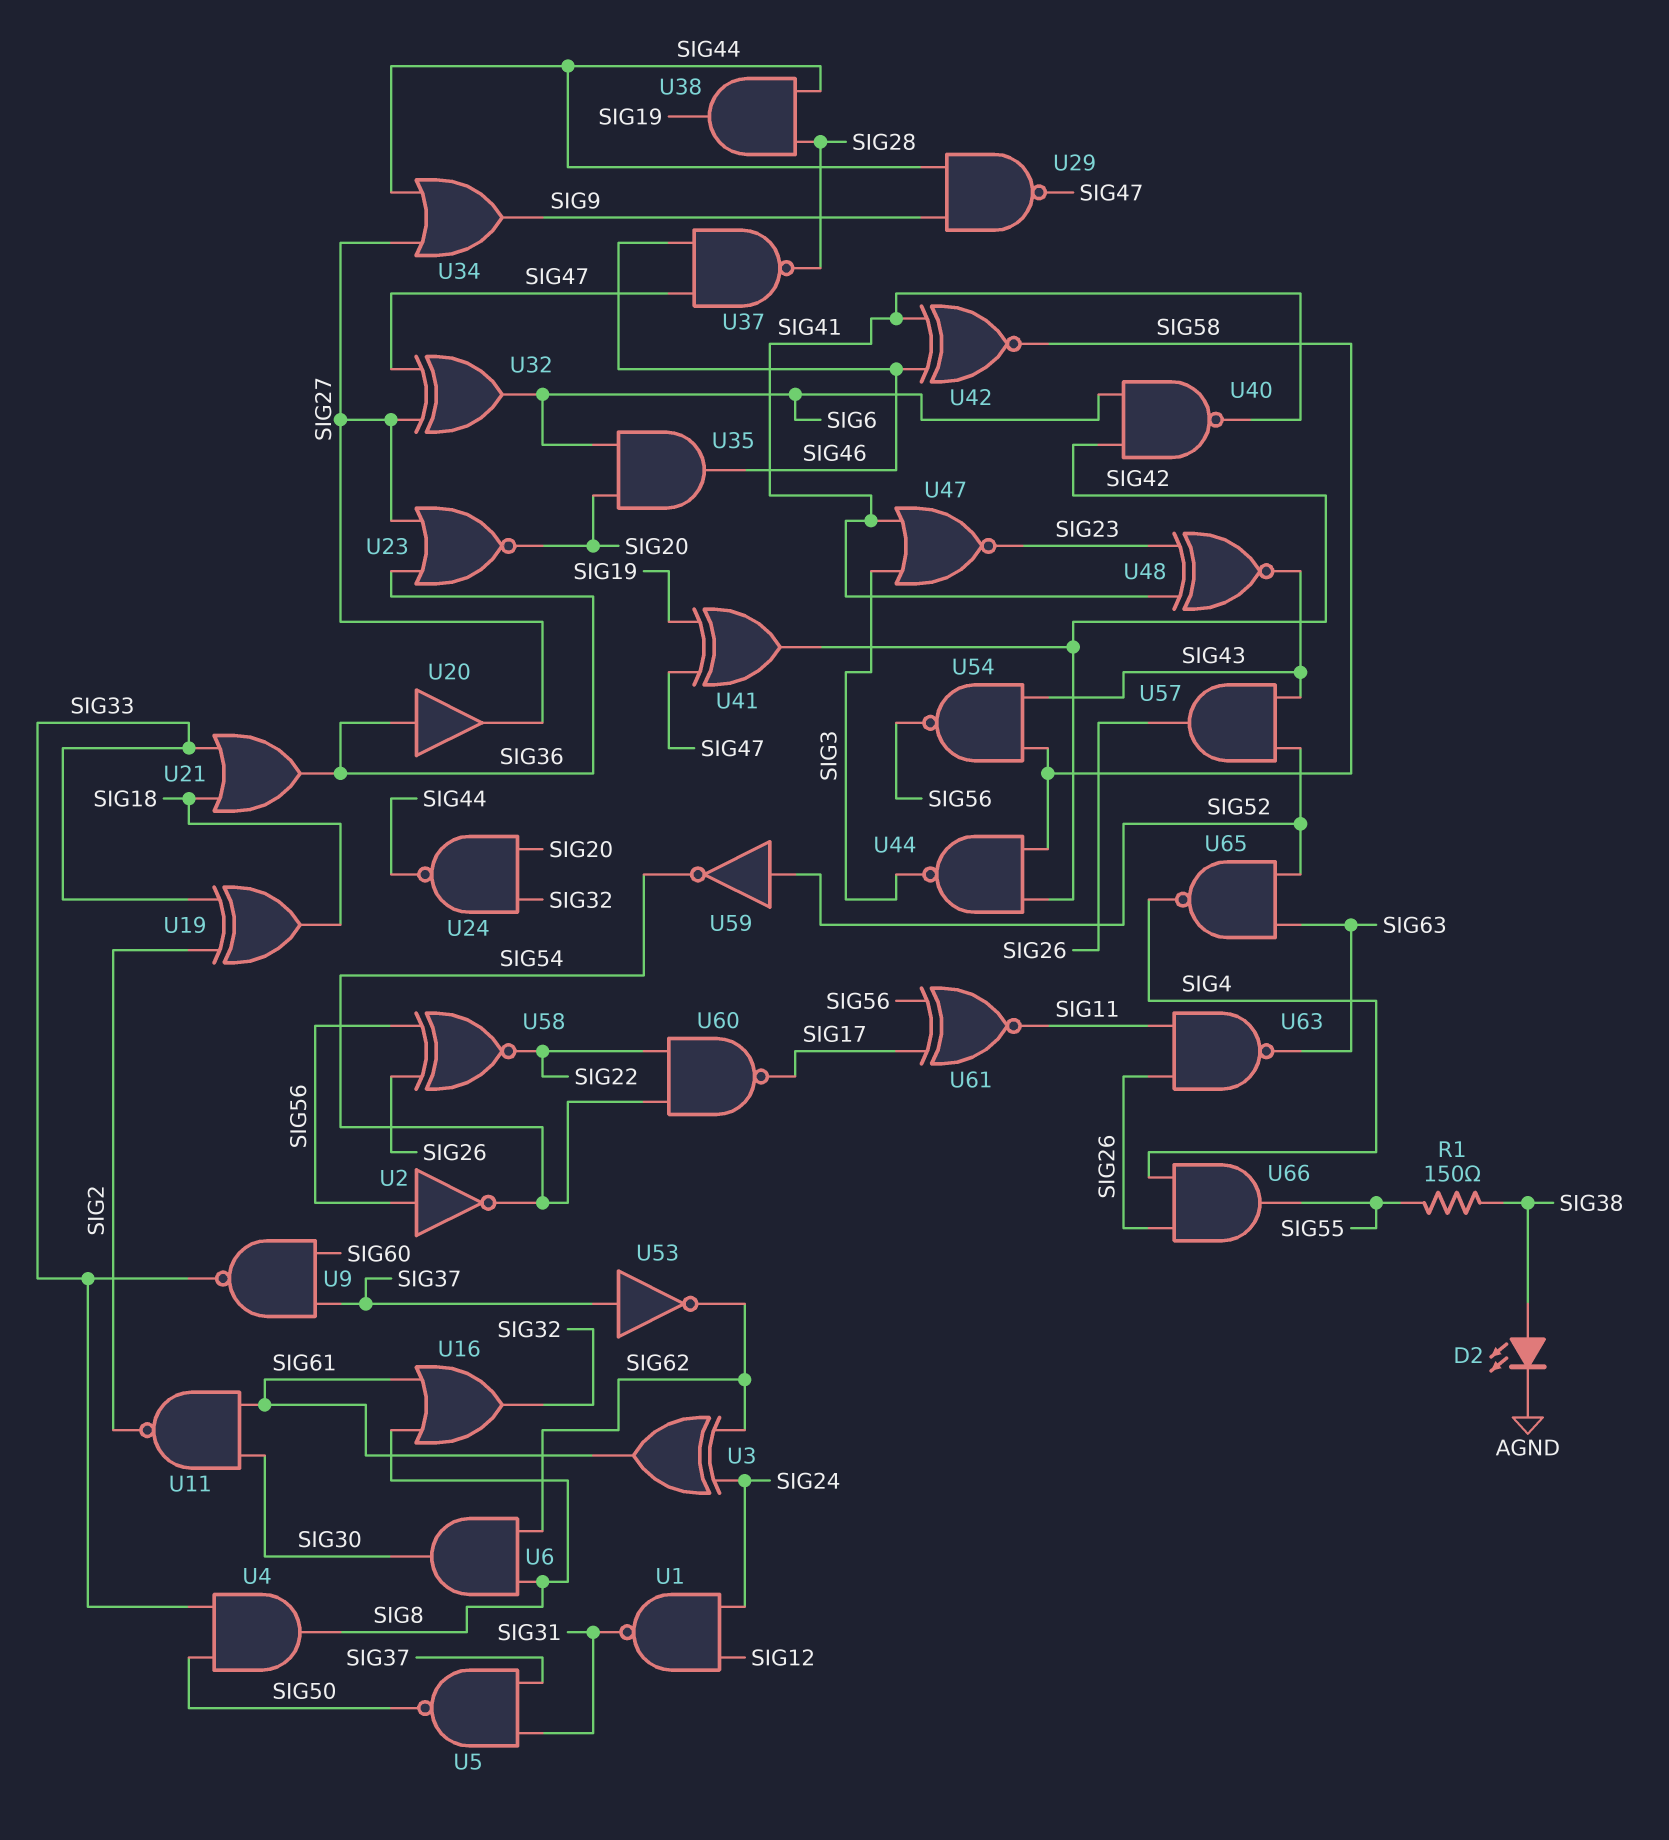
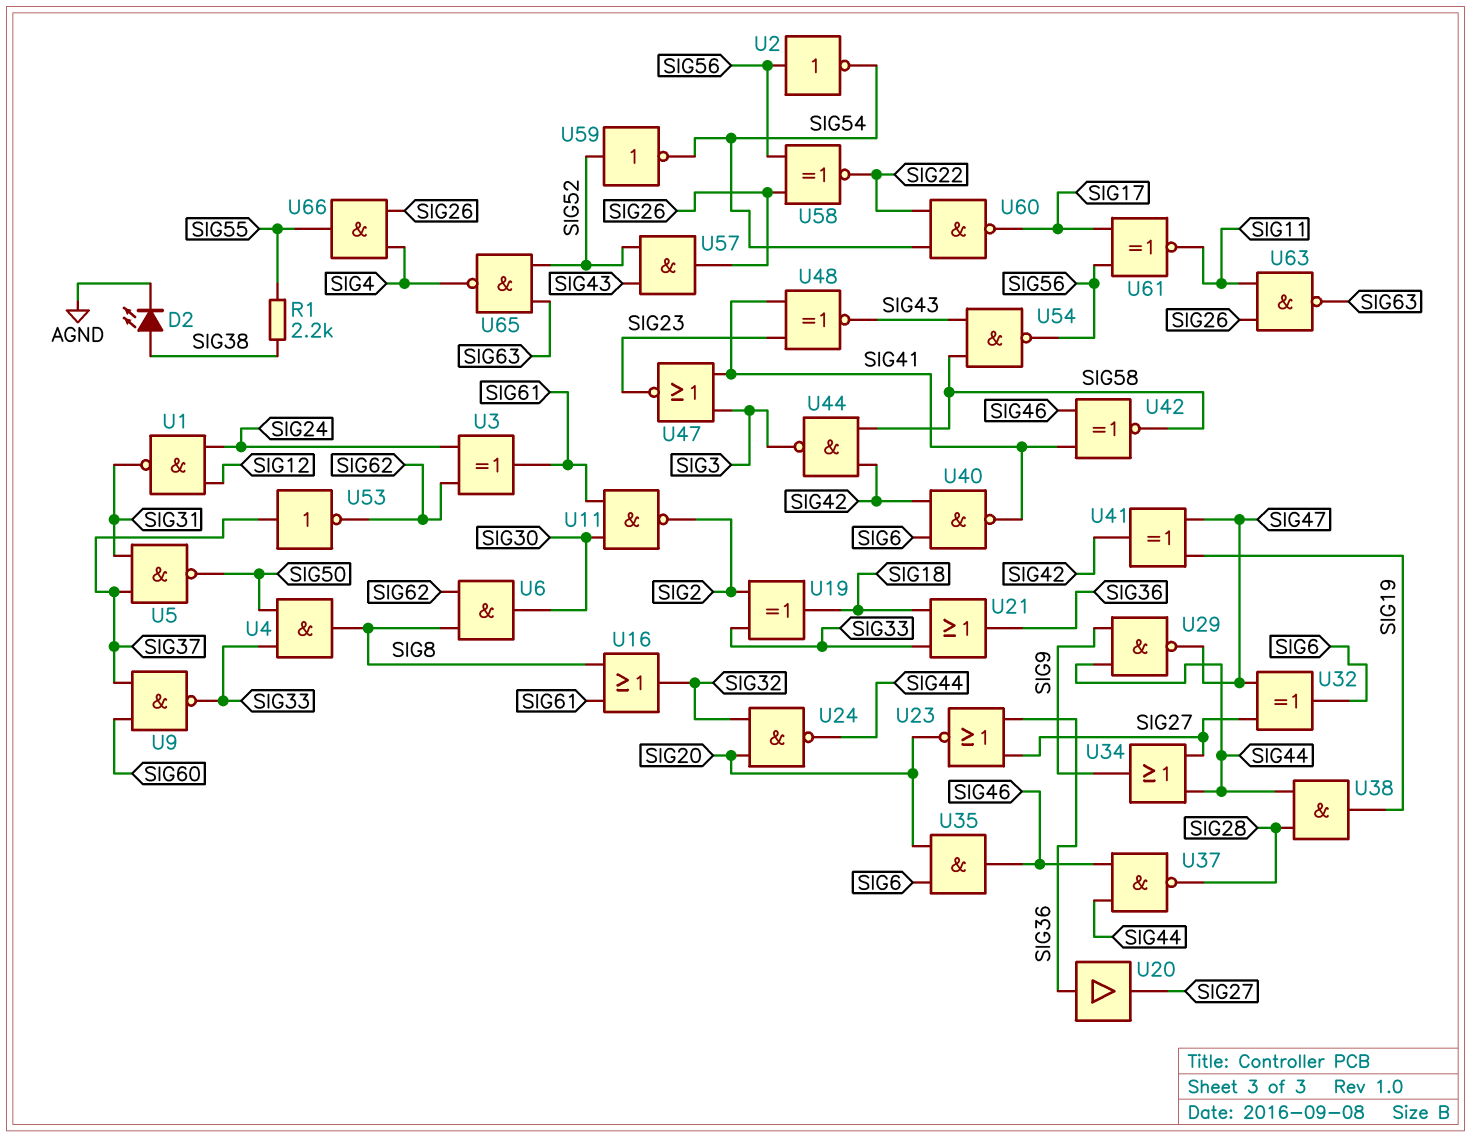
R1: 150 (SIG38, SIG55) -> 2.2k (SIG38, SIG55)
U37: NAND (in SIG46, in SIG47, out SIG28) -> NAND (in SIG44, in SIG46, out SIG28)

